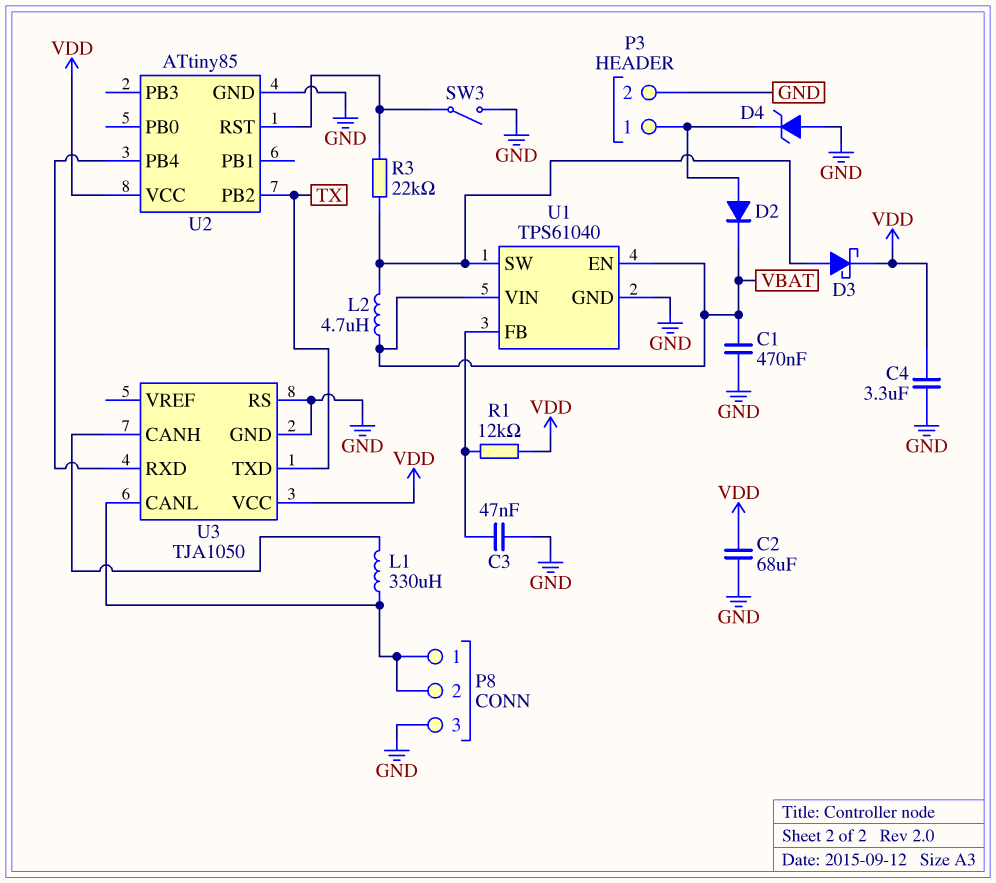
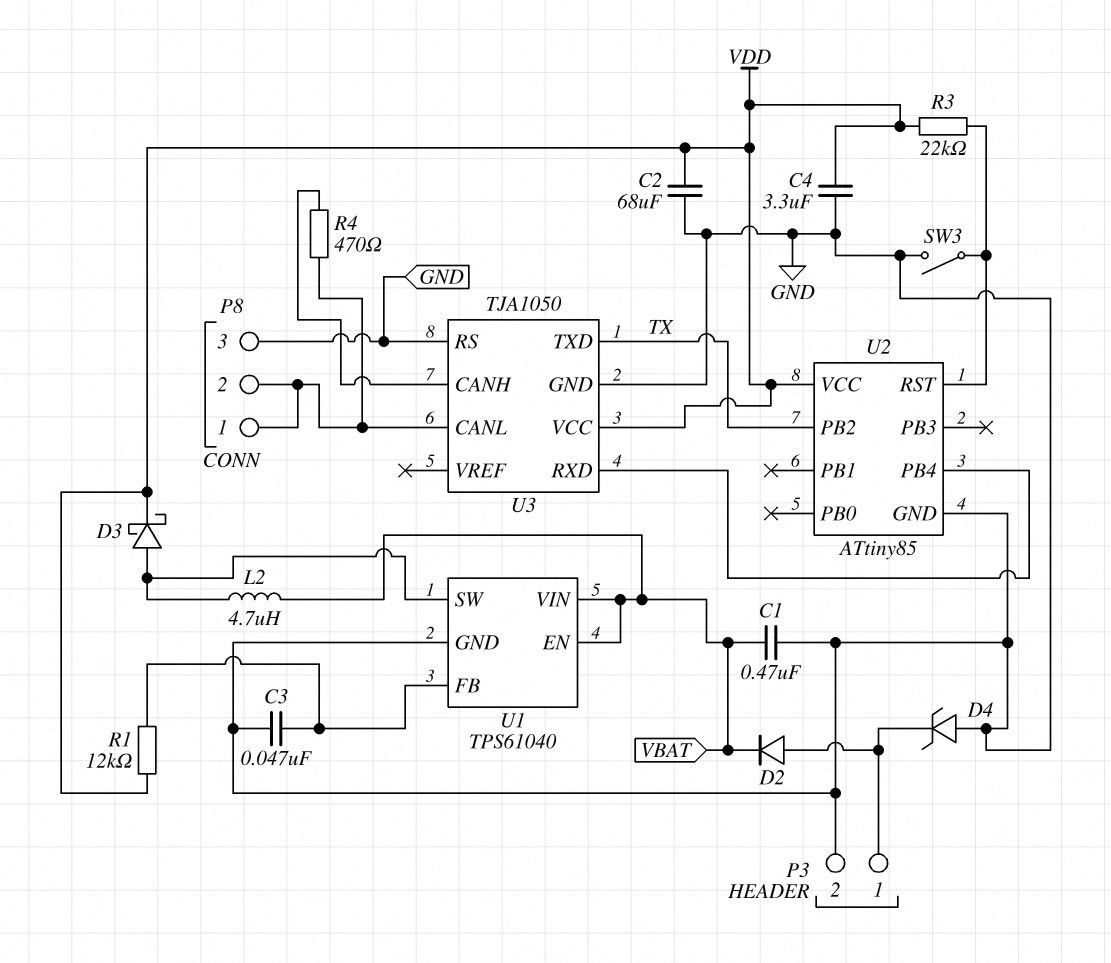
L1: 330uH (P8/1, U3/CANH) -> none
R3: 22k (U1/SW, U2/RST) -> 22k (U2/RST, VDD)
R4: none -> 470 (P8/1, U3/CANH)

